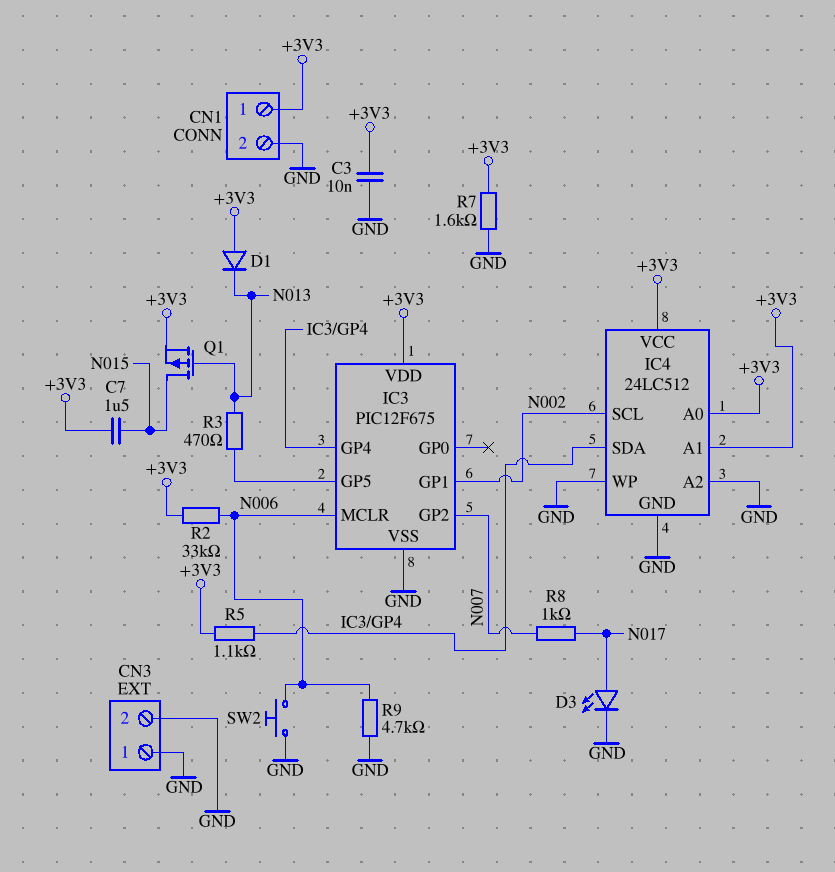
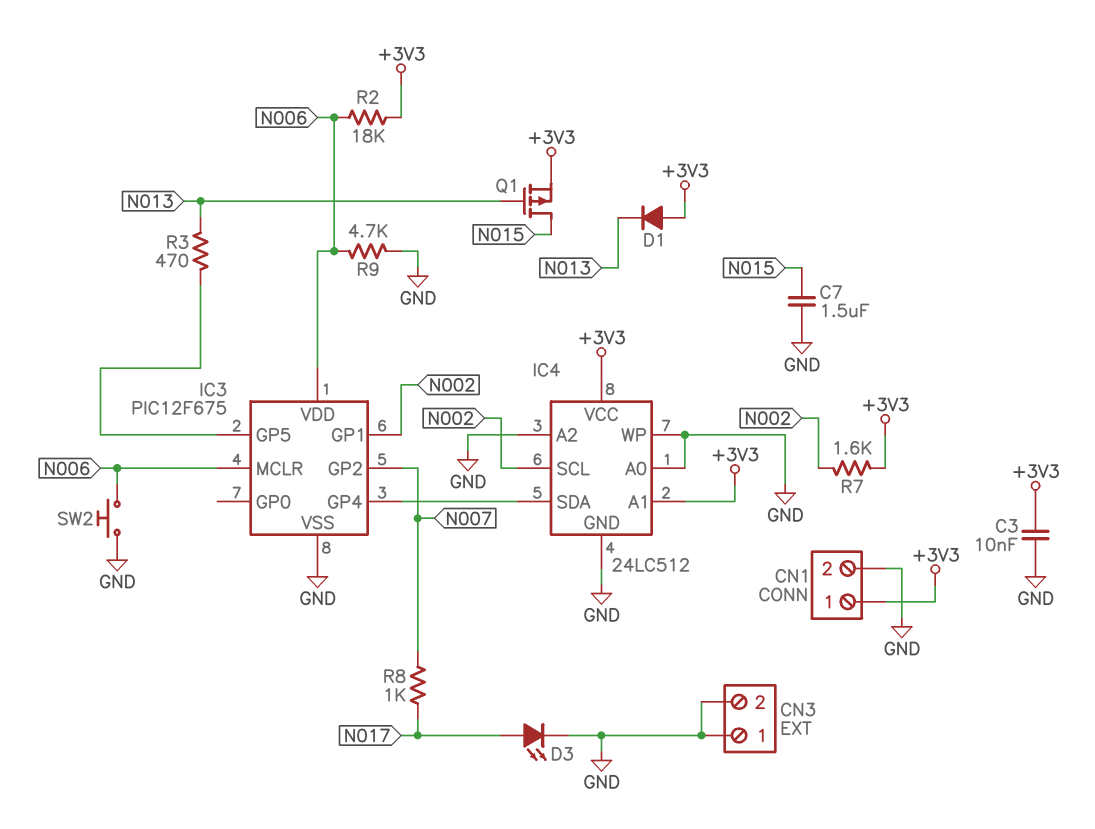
C7: 1.5uF (+3V3, N015) -> 1.5uF (GND, N015)
IC3 pin VDD: +3V3 -> N006
IC4 pin A0: +3V3 -> GND
R2: 33k (+3V3, N006) -> 18k (+3V3, N006)
R5: 1.1k (+3V3, IC3/GP4) -> none
R7: 1.6k (+3V3, GND) -> 1.6k (+3V3, N002)

